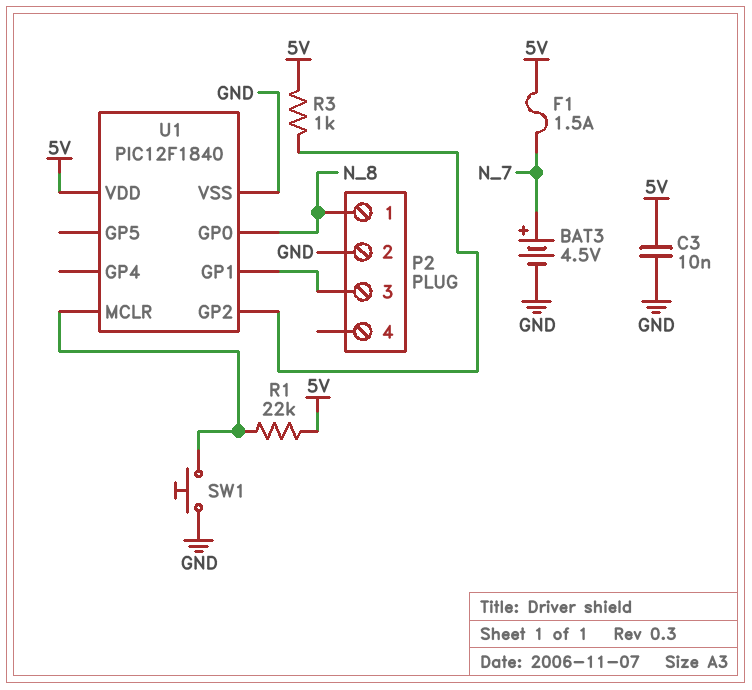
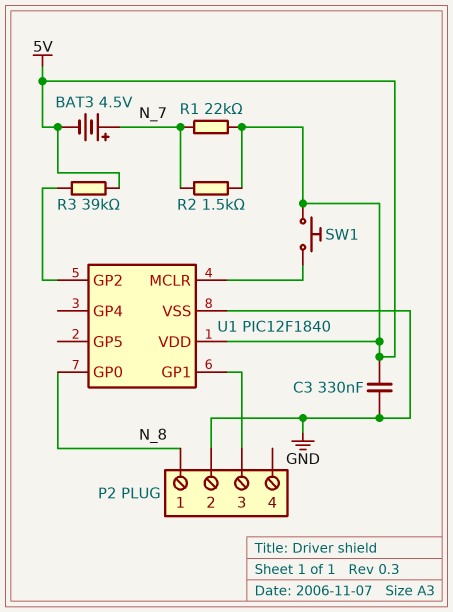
BAT3: 4.5V (plus N_7, minus GND) -> 4.5V (plus N_7, minus 5V)
C3: 10nF (5V, GND) -> 330nF (5V, GND)
F1: 1.5A (5V, N_7) -> none
R1: 22k (5V, U1/MCLR) -> 22k (5V, N_7)
R2: none -> 1.5k (5V, N_7)
R3: 1k (5V, U1/GP2) -> 39k (5V, U1/GP2)
SW1: button (GND, U1/MCLR) -> button (5V, U1/MCLR)

